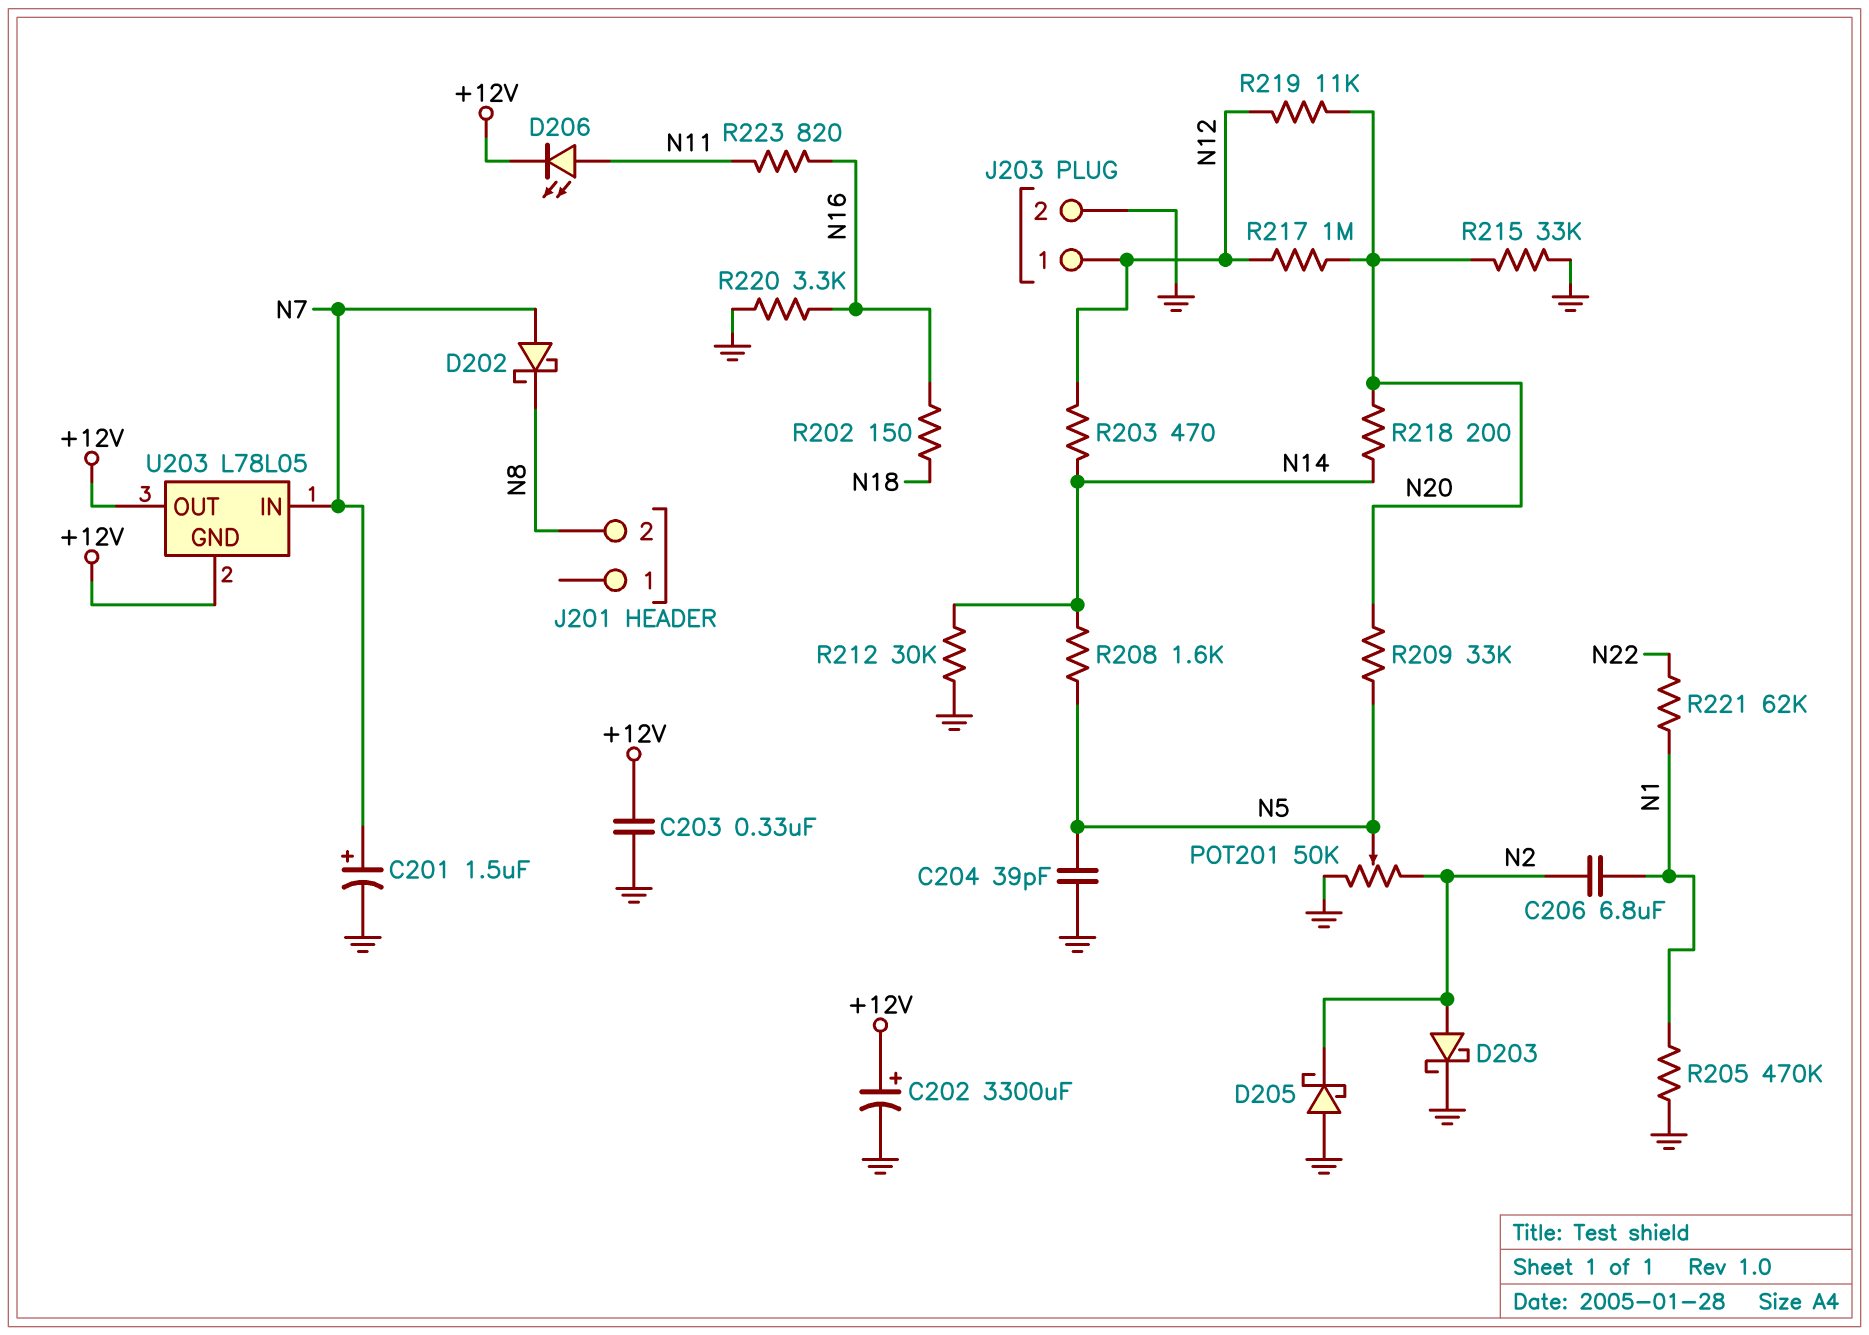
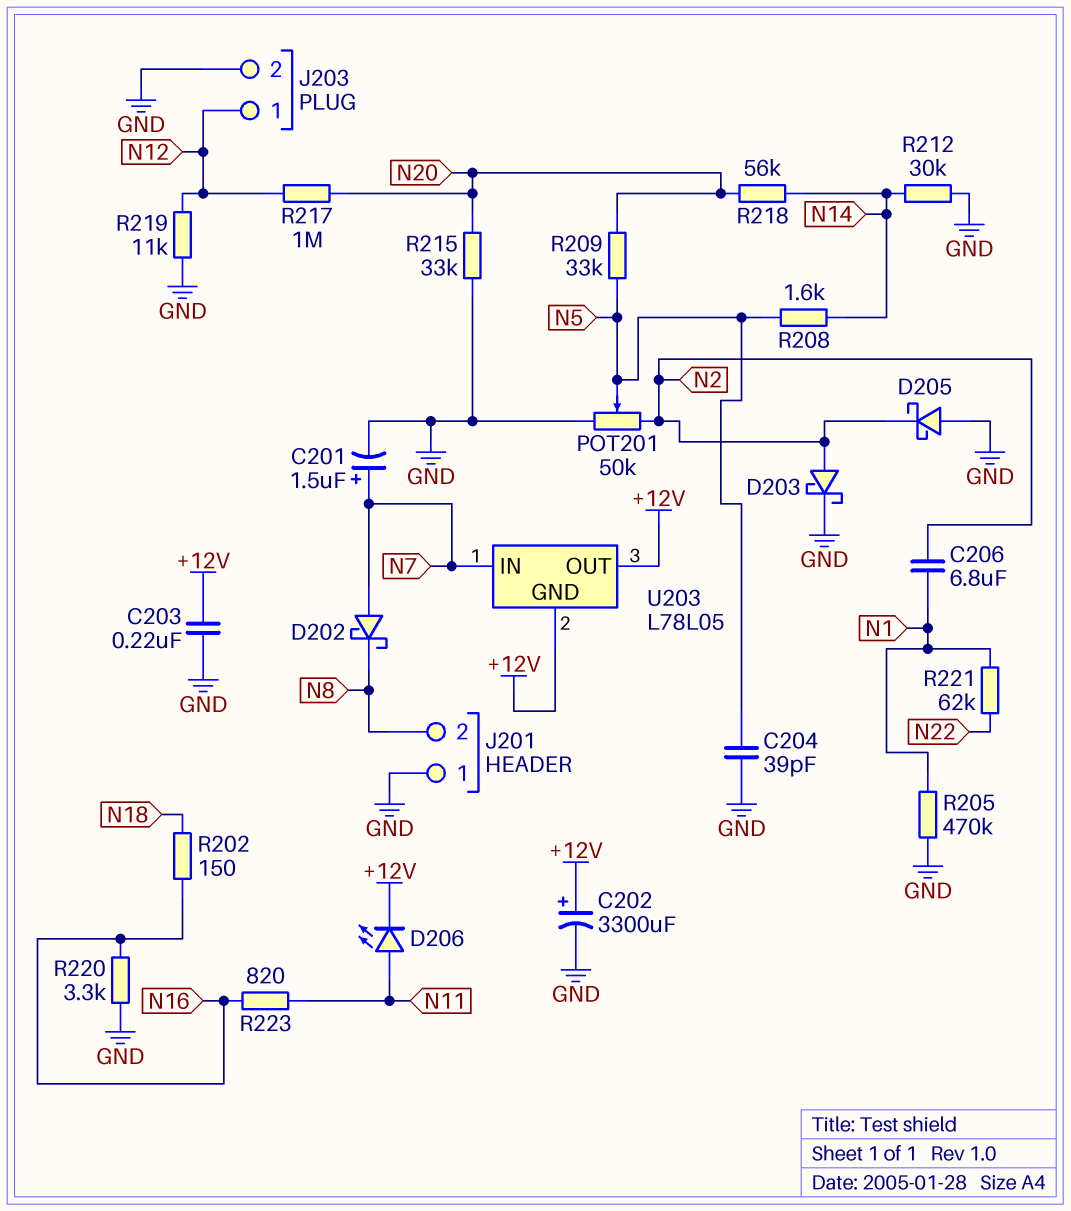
C203: 330nF (+12V, GND) -> 220nF (+12V, GND)
J201 pin 1: none -> GND
R203: 470 (N12, N14) -> none
R218: 200 (N14, N20) -> 56k (N14, N20)
R219: 11k (N12, N20) -> 11k (GND, N12)

